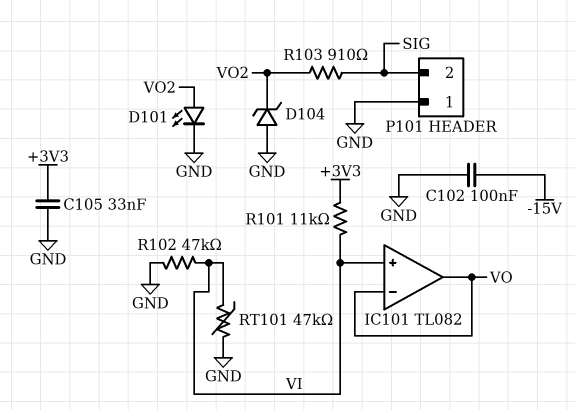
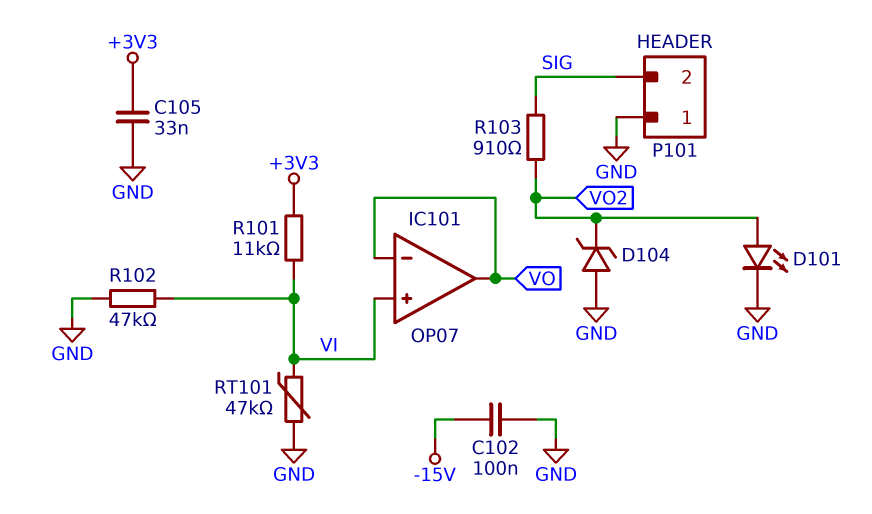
IC101: TL082 -> OP07

